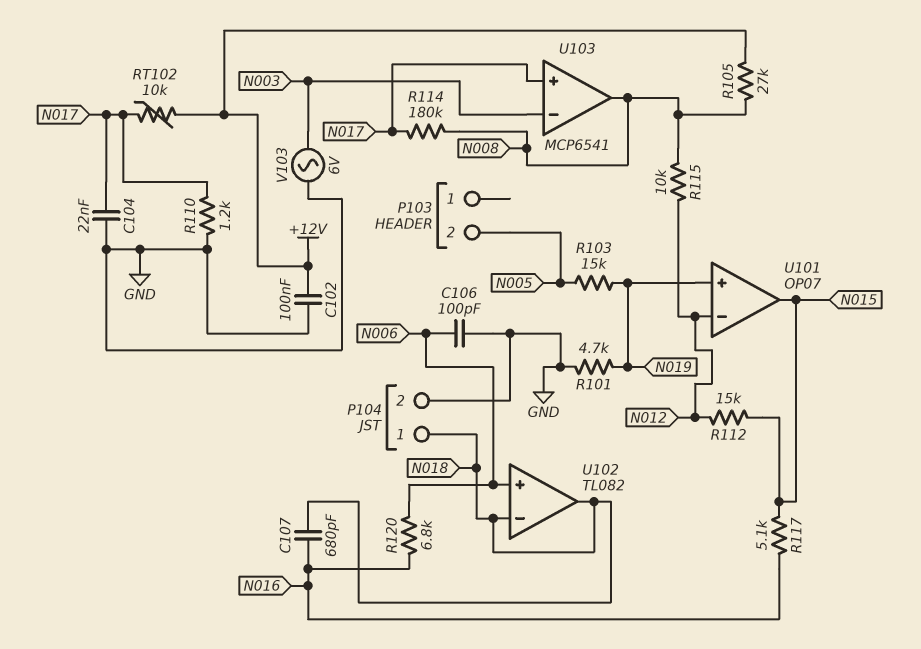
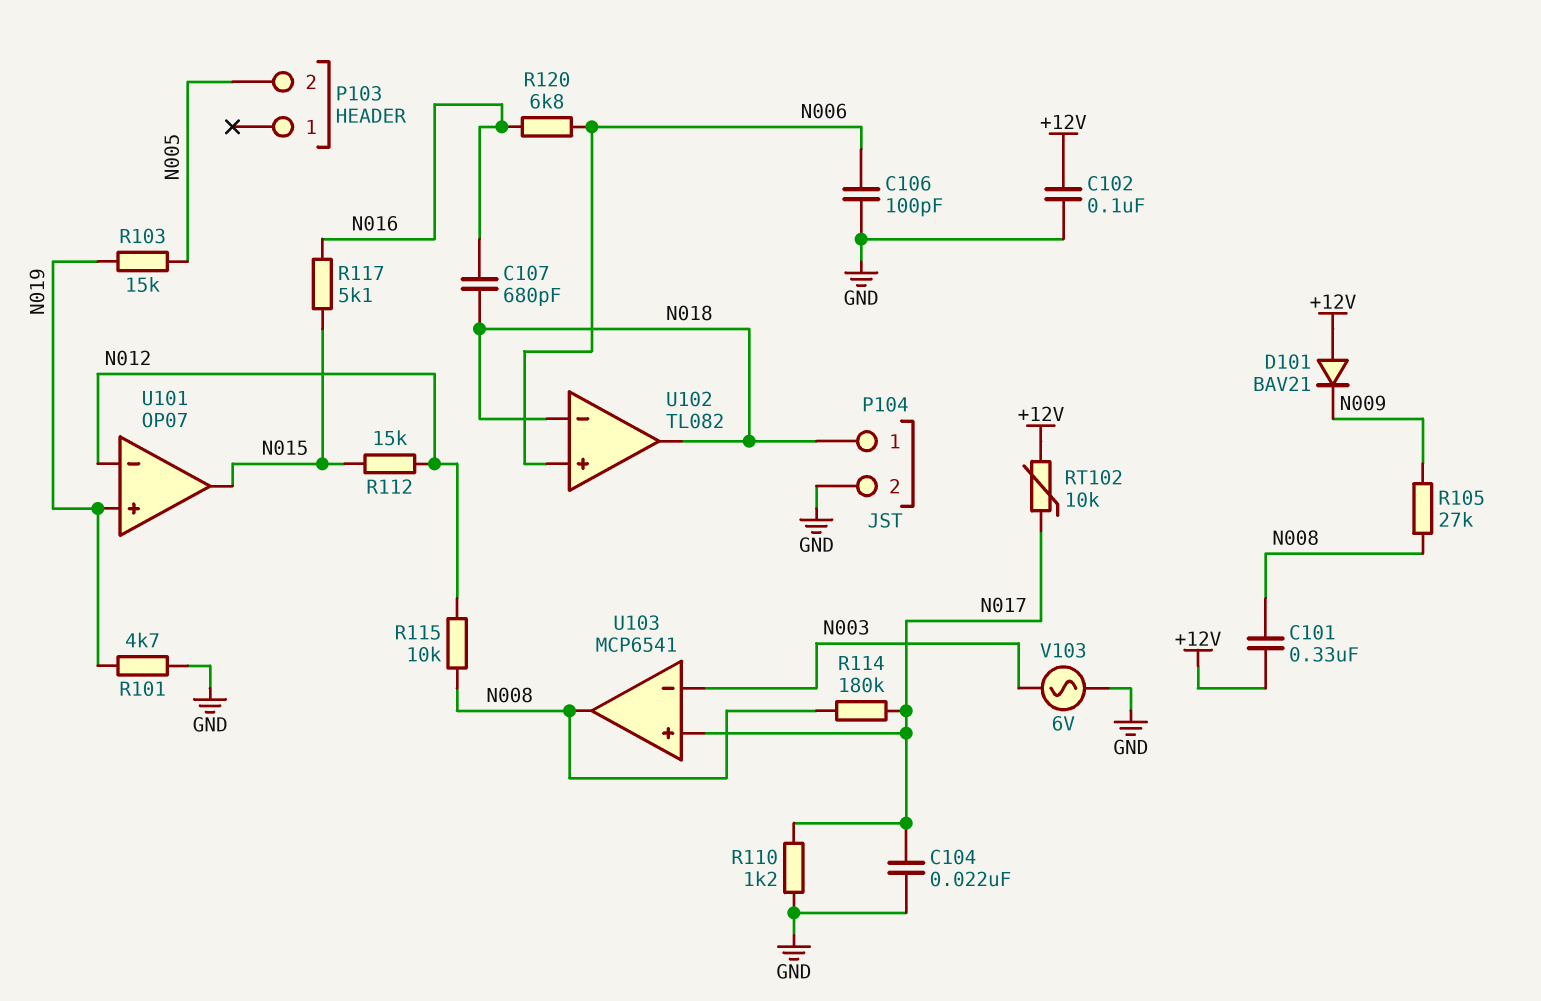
C101: none -> 330nF (+12V, N008)
D101: none -> diode BAV21 (A +12V, K N009)
R105: 27k (+12V, N008) -> 27k (N008, N009)

